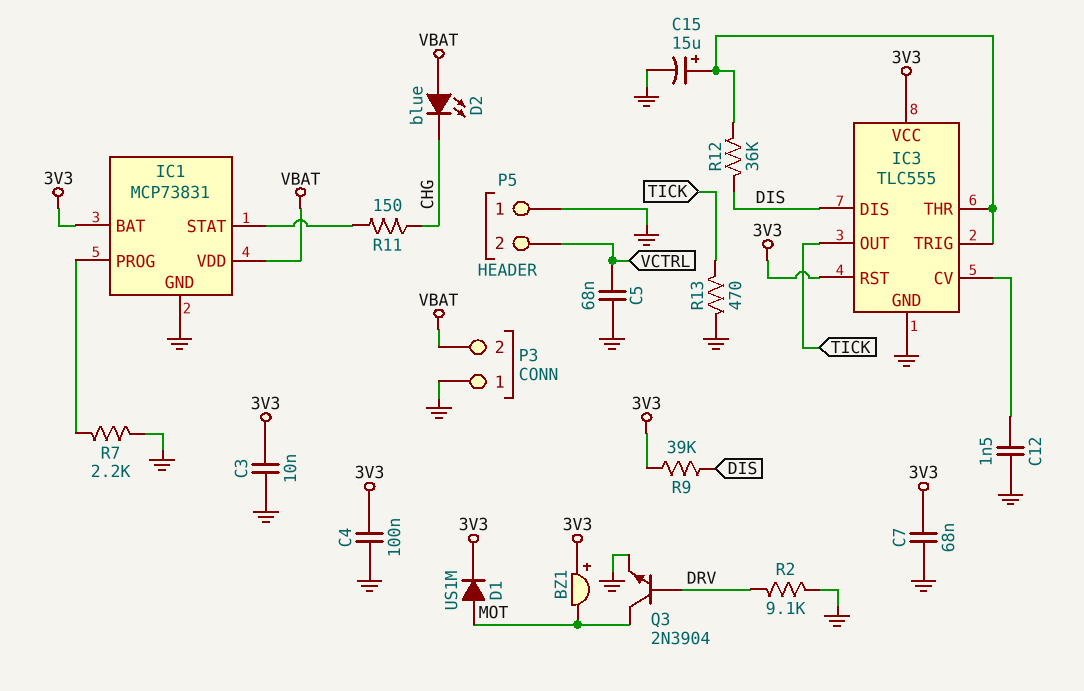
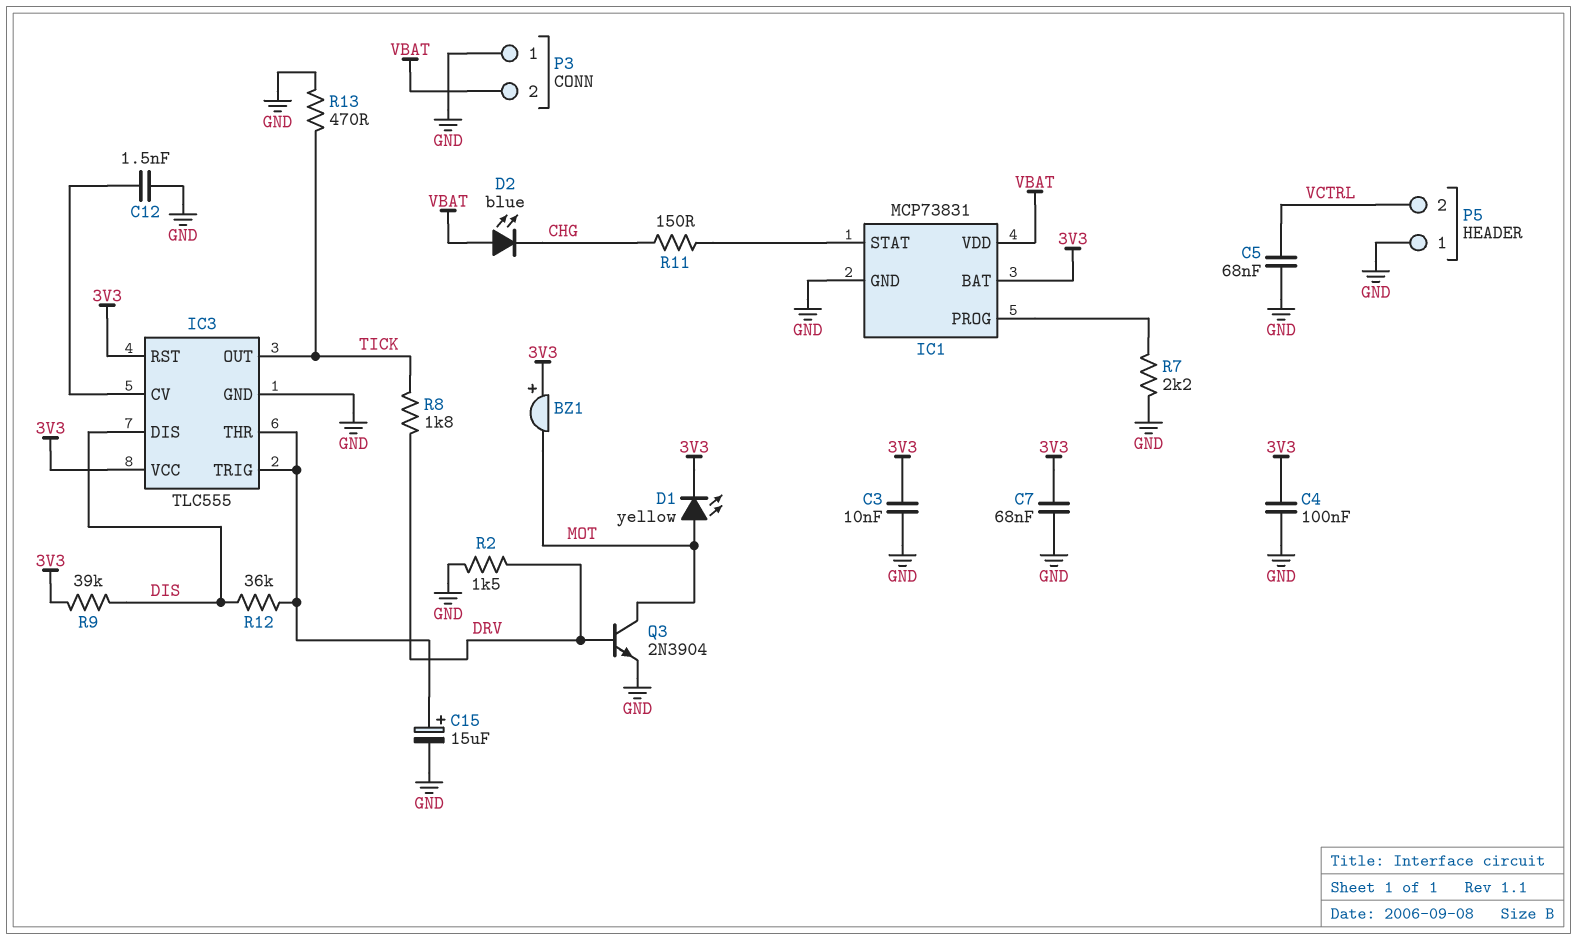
D1: diode US1M (A MOT, K 3V3) -> LED yellow (A MOT, K 3V3)
R2: 9.1k (DRV, GND) -> 1.5k (DRV, GND)
R8: none -> 1.8k (DRV, TICK)

